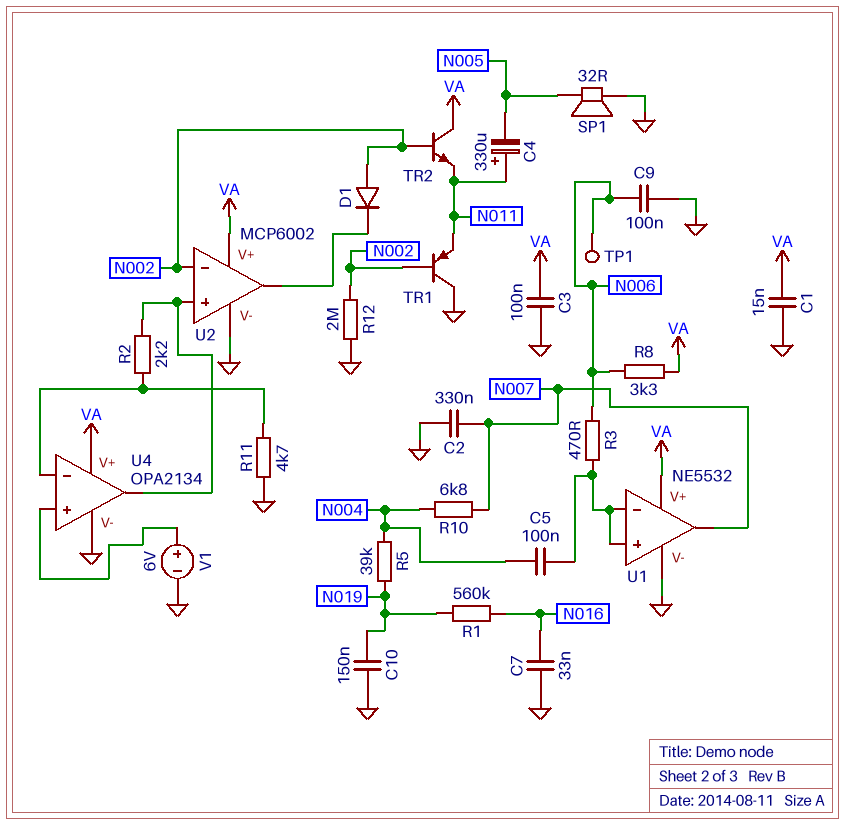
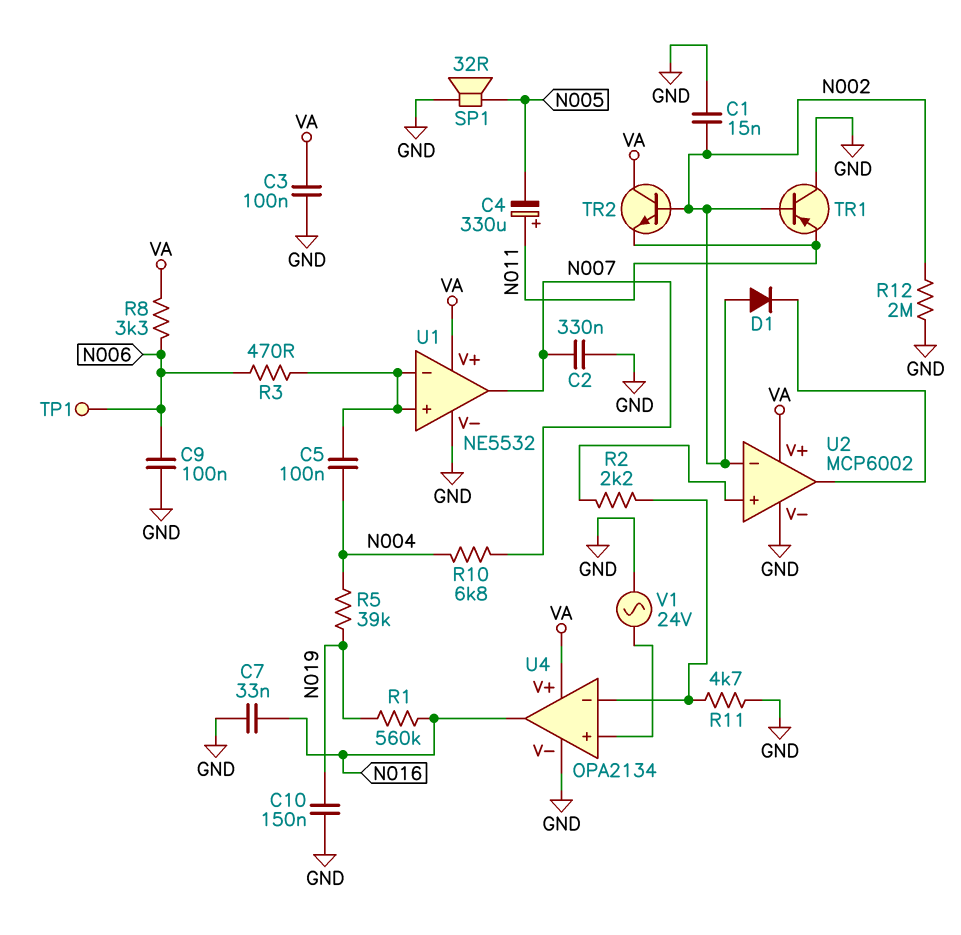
C1: 15nF (GND, VA) -> 15nF (GND, N002)
U4 pin out: U2/in+ -> N016
V1: 6V (plus U4/in+, minus GND) -> AC 24V (GND, U4/in+)

